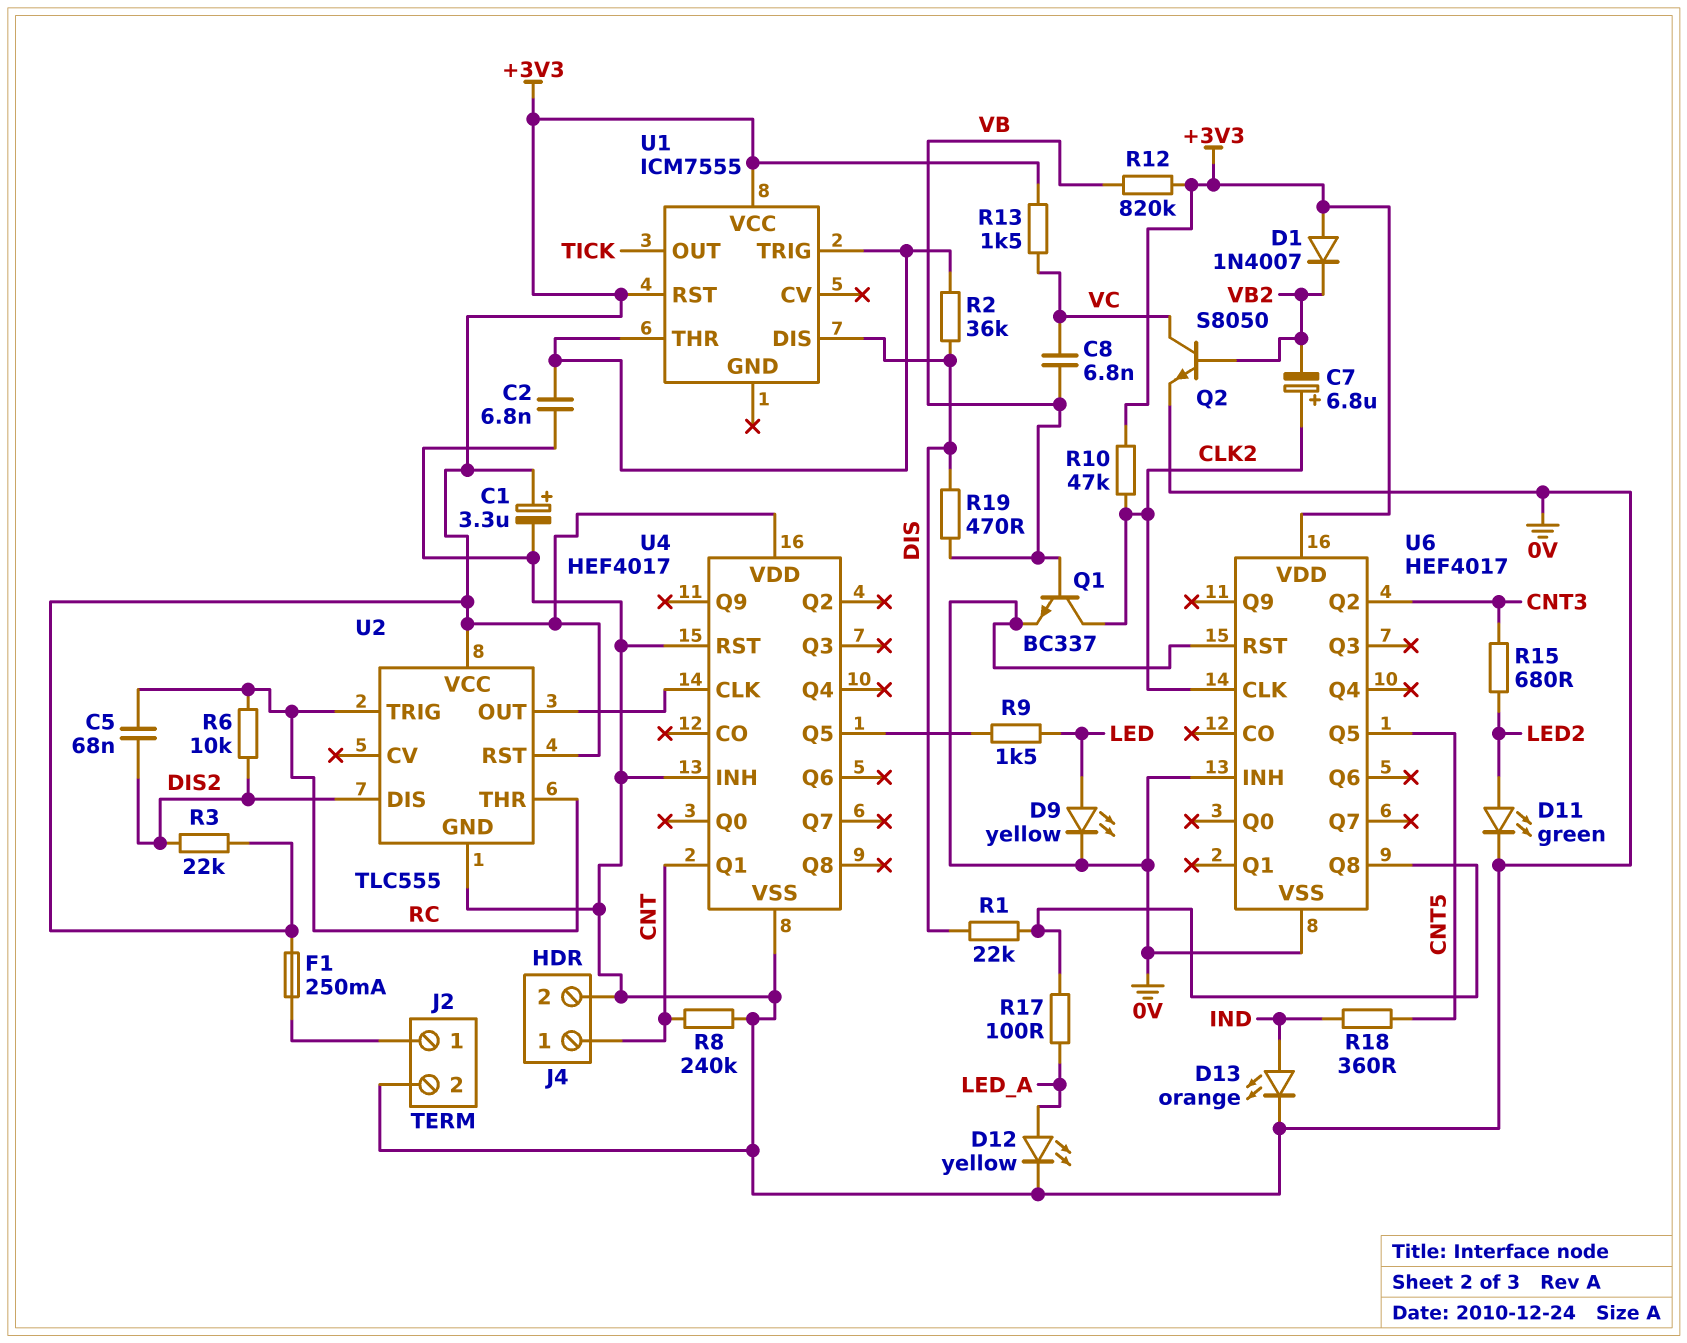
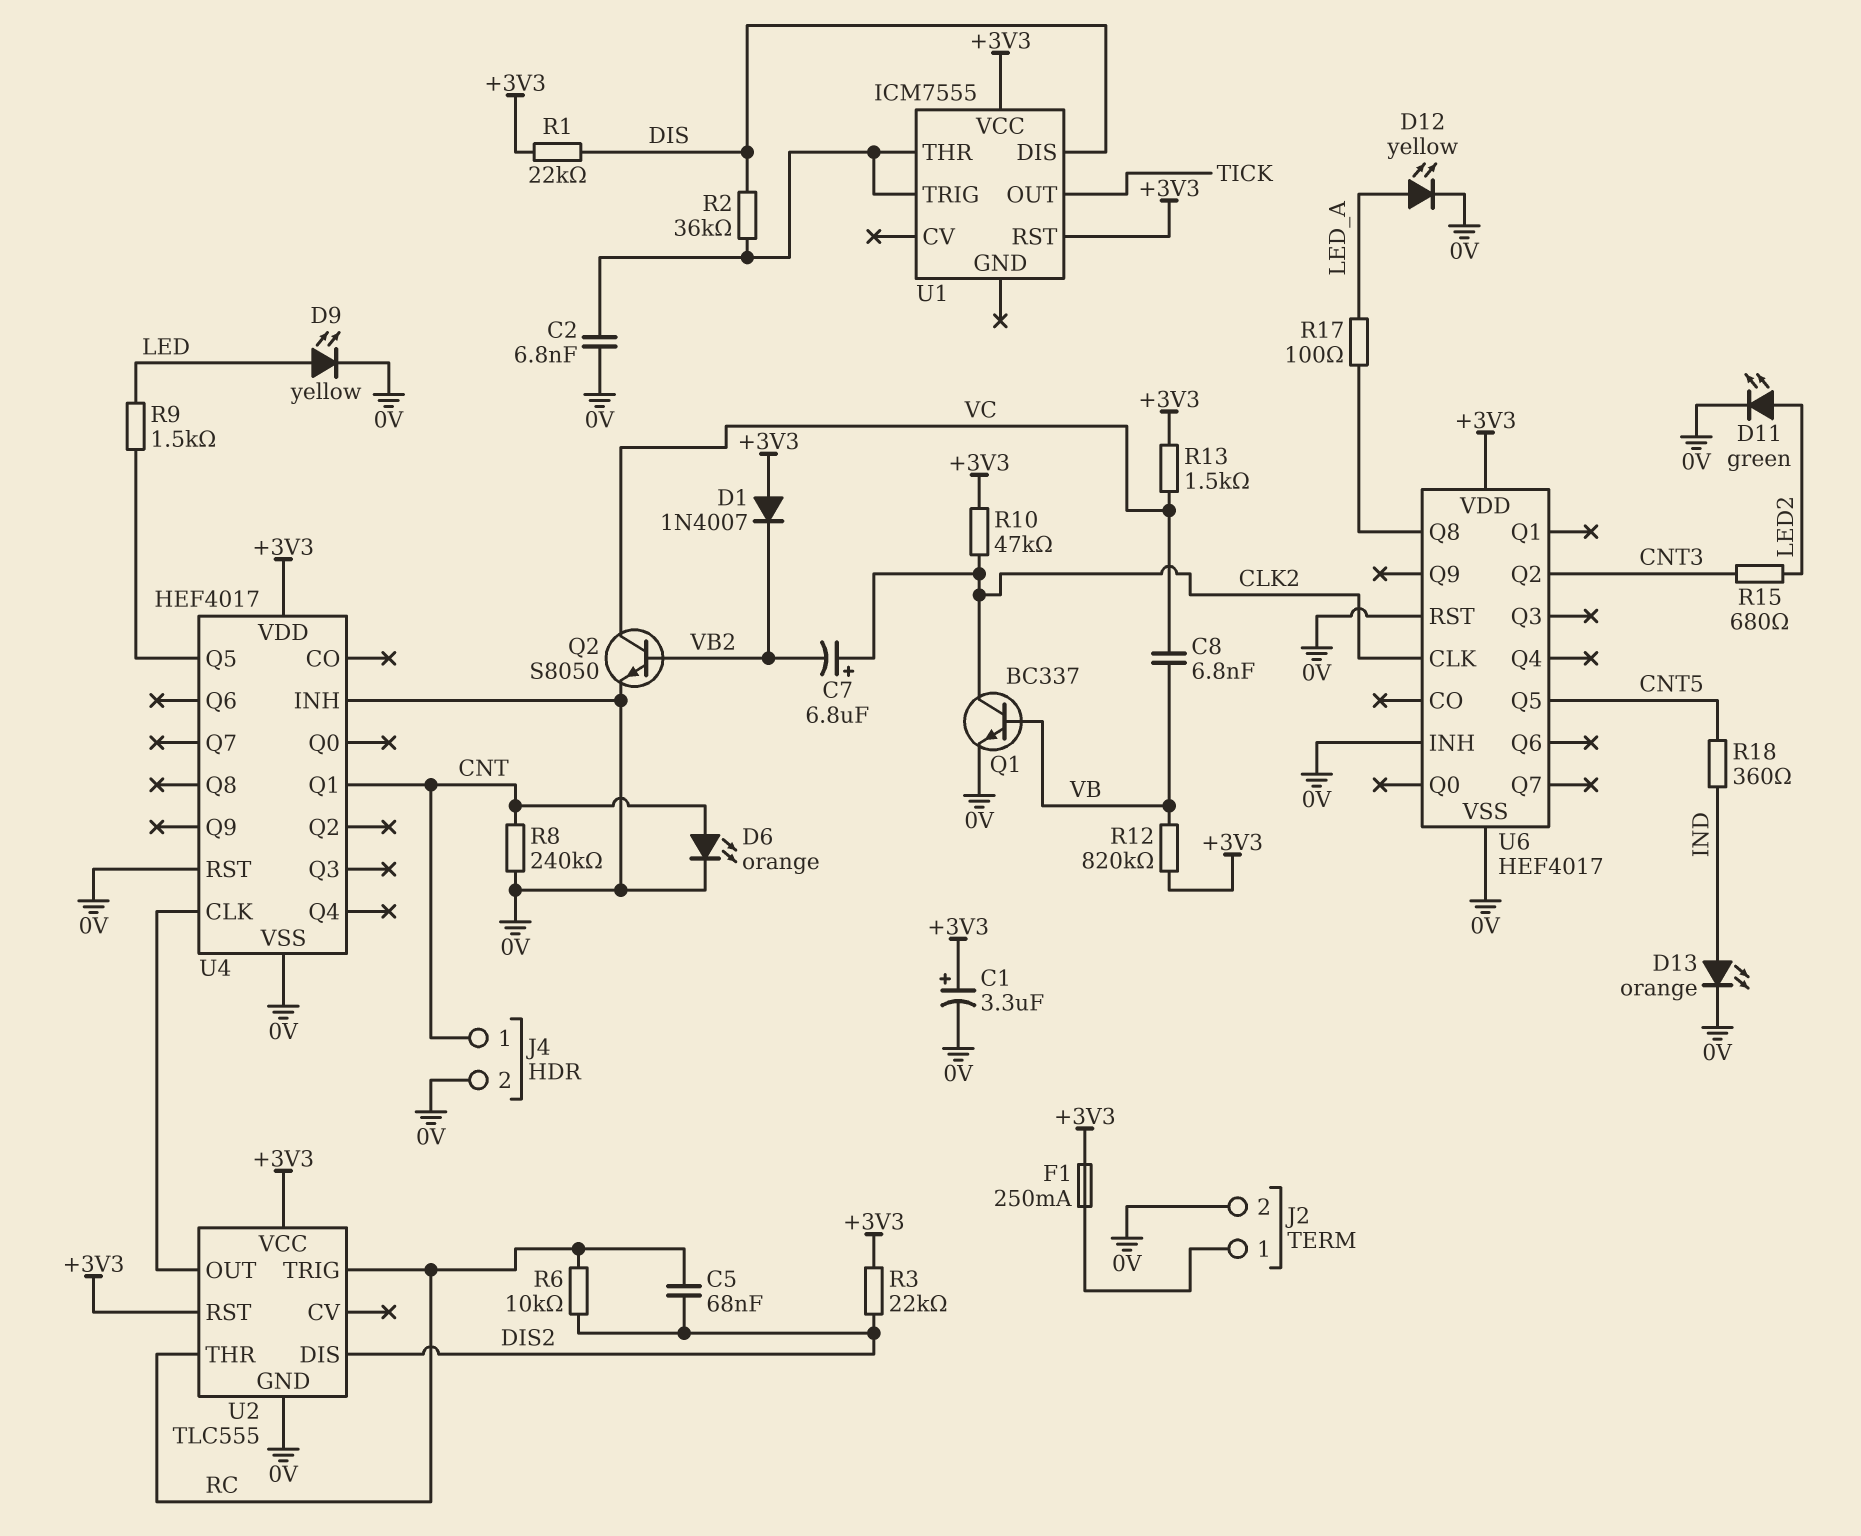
D6: none -> LED orange (A CNT, K 0V)
R1: 22k (DIS, U6/Q8) -> 22k (+3V3, DIS)
R19: 470 (DIS, VB) -> none

